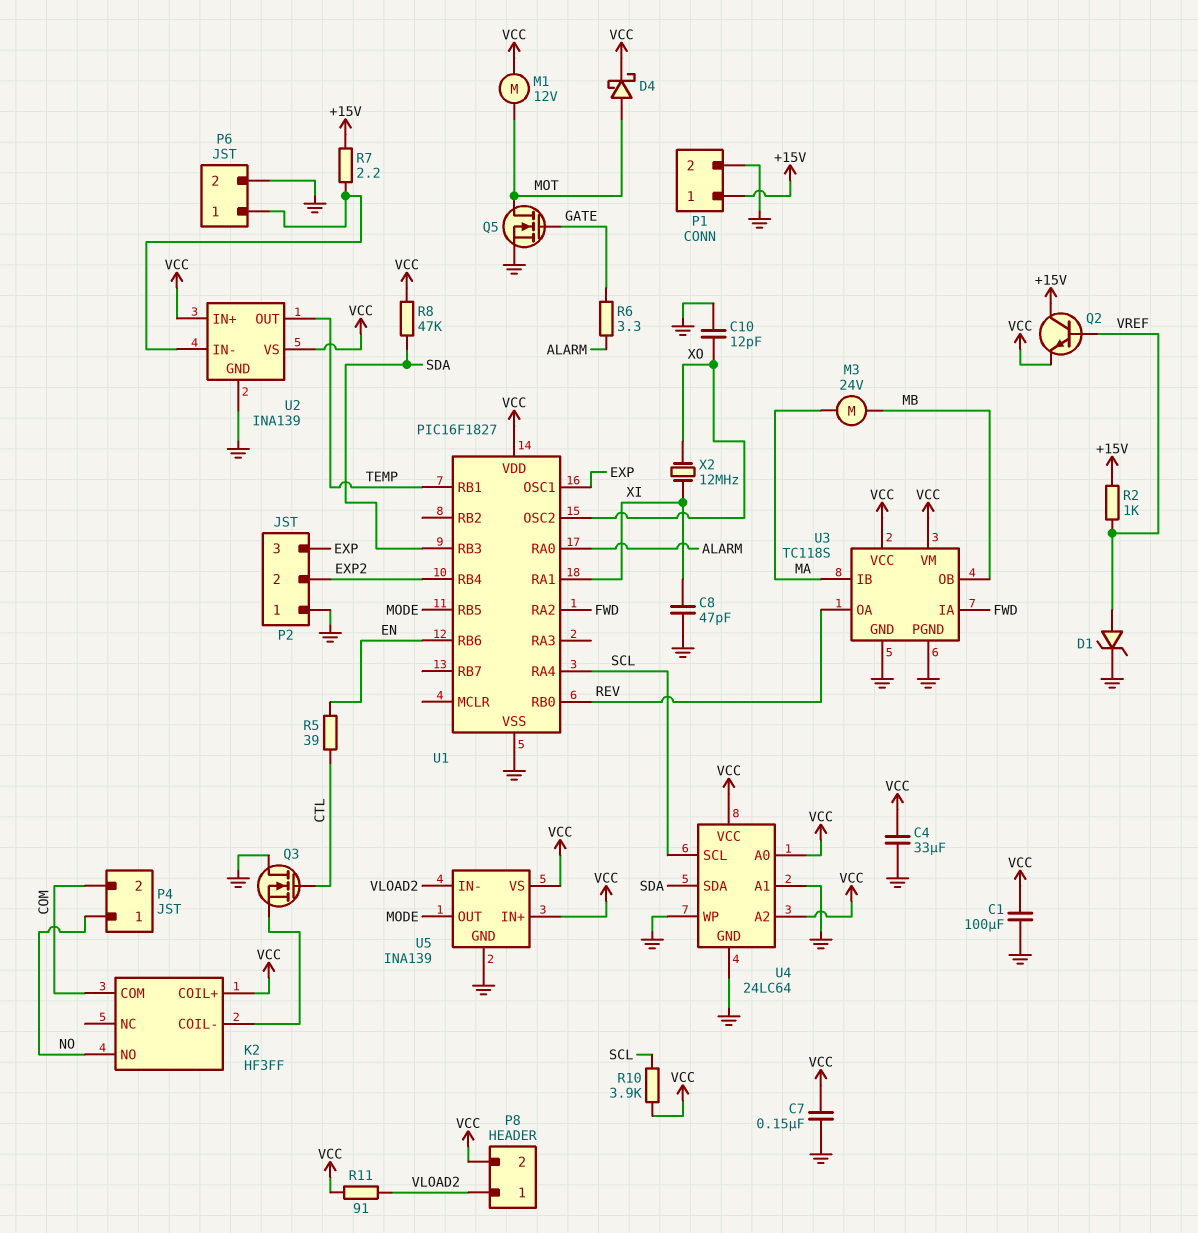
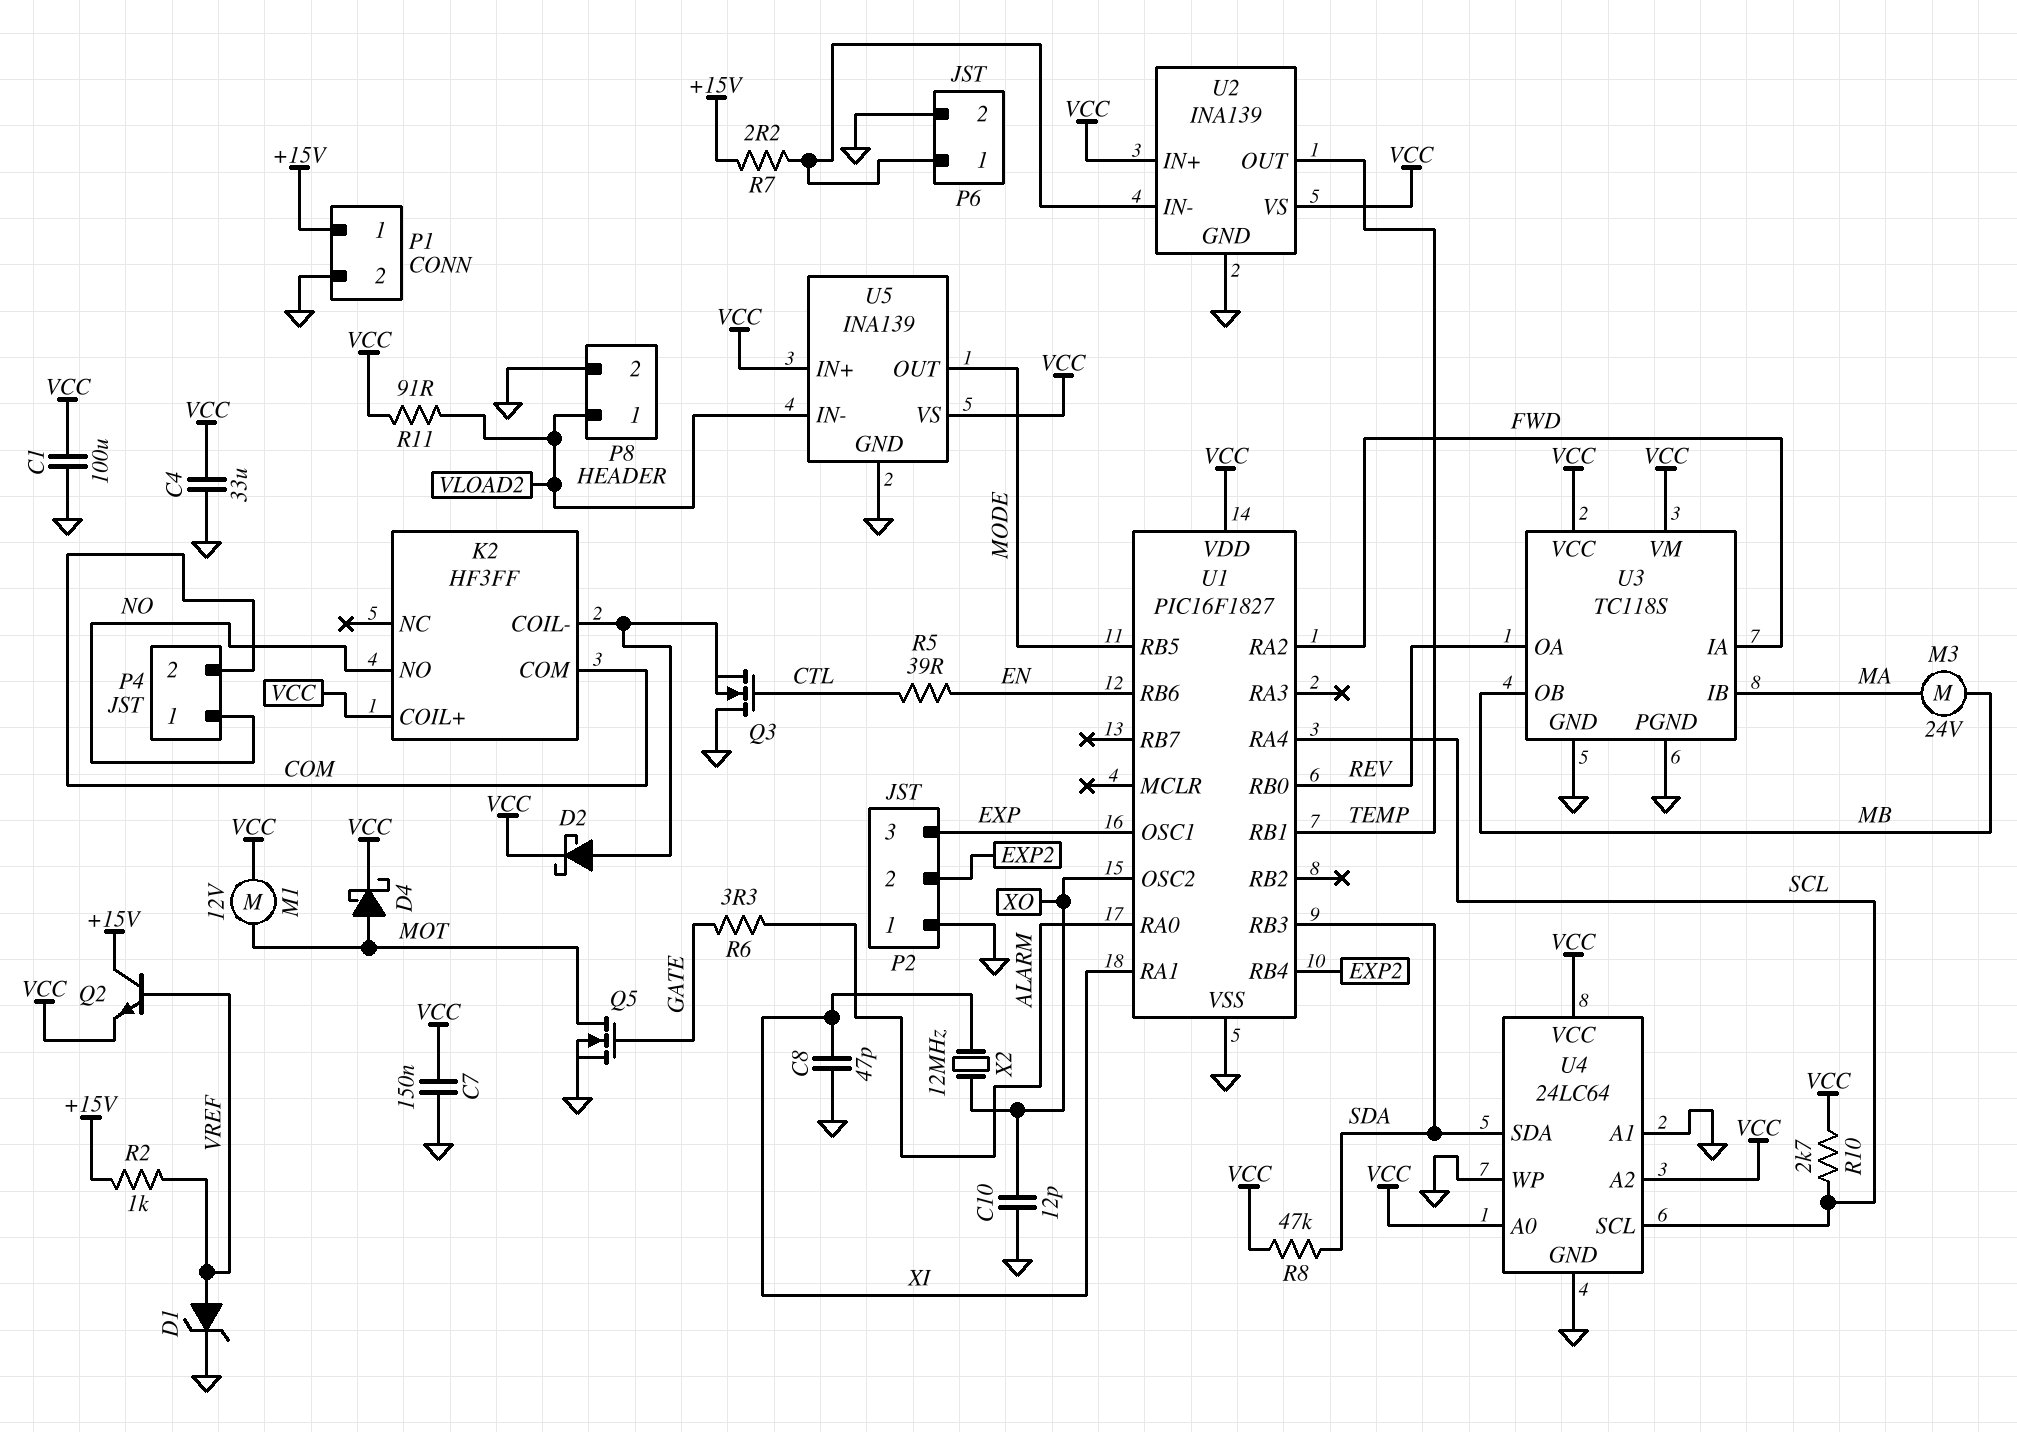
D2: none -> schottky (A K2/COIL-, K VCC)
P8 pin 2: VCC -> GND
R10: 3.9k (SCL, VCC) -> 2.7k (SCL, VCC)

